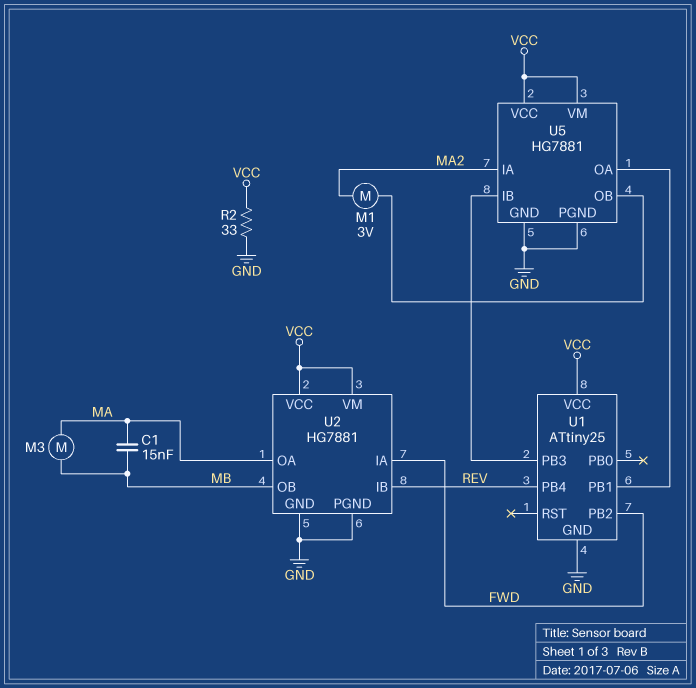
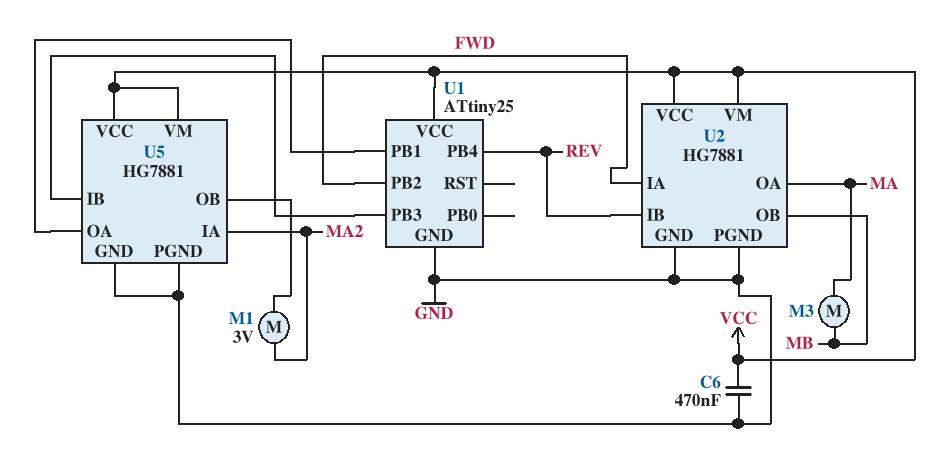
C1: 15nF (MA, MB) -> none
C6: none -> 470nF (GND, VCC)
R2: 33 (GND, VCC) -> none

